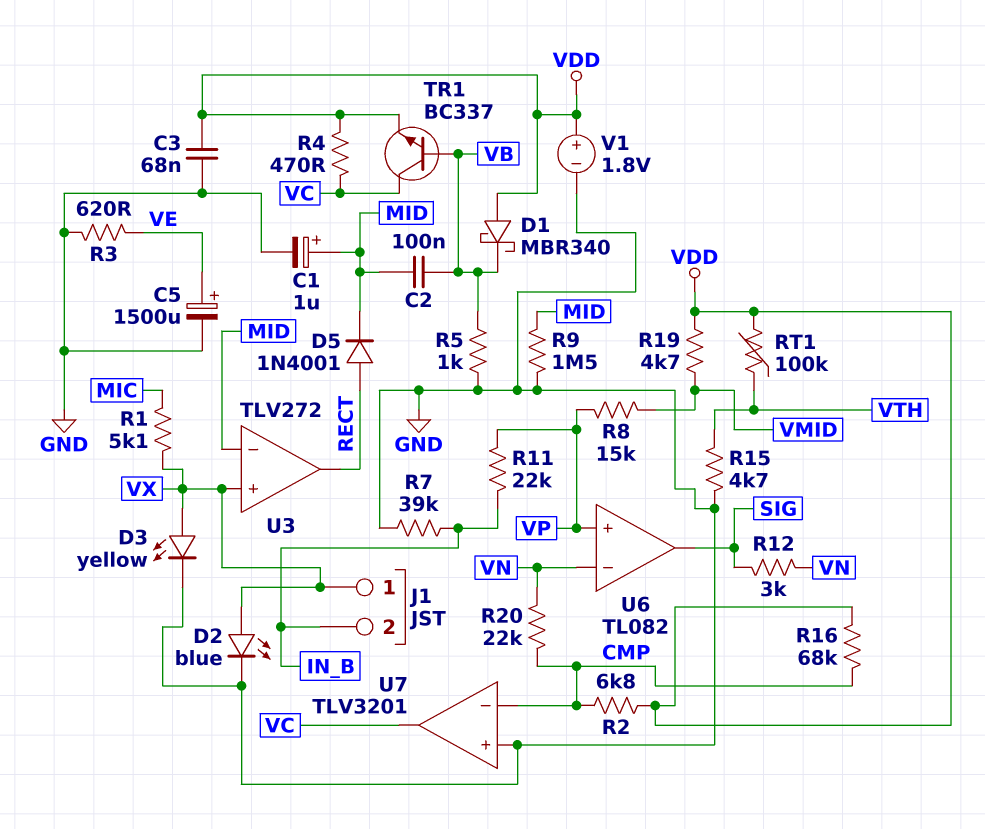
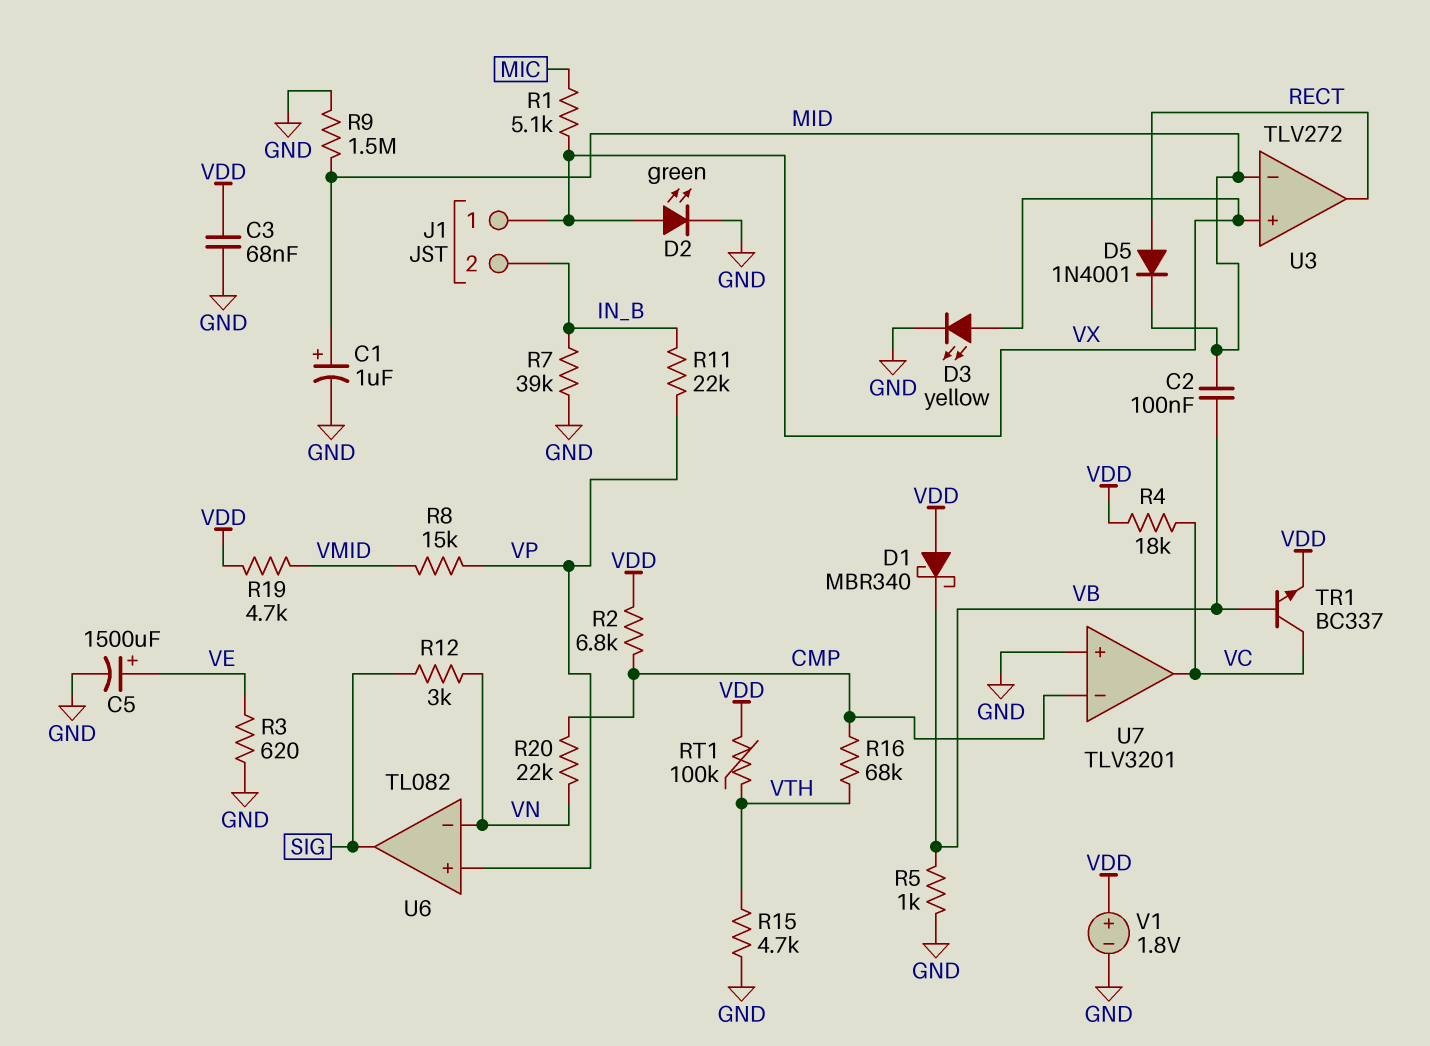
D2: LED blue (A VX, K GND) -> LED green (A VX, K GND)
R4: 470 (VC, VDD) -> 18k (VC, VDD)
R16: 68k (CMP, VDD) -> 68k (CMP, VTH)

